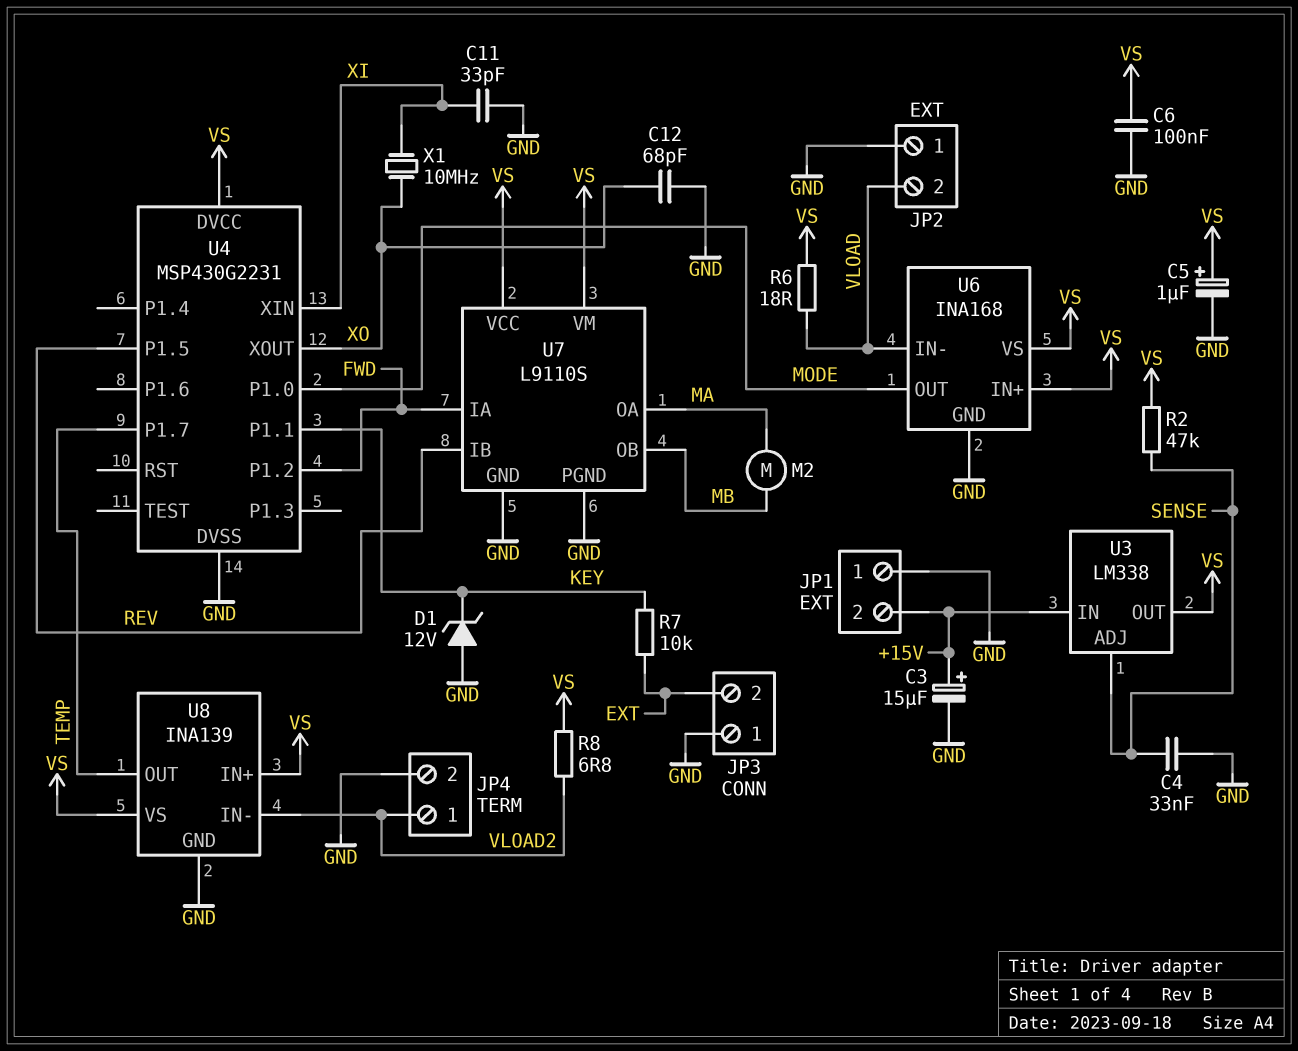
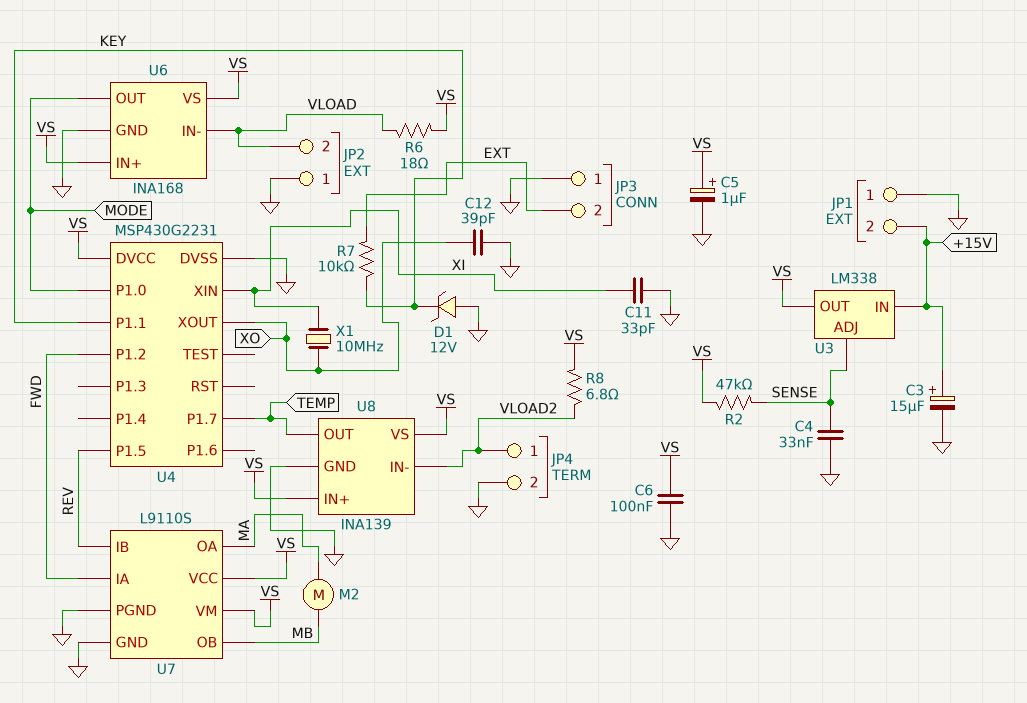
C12: 68pF (GND, XO) -> 39pF (GND, XO)

